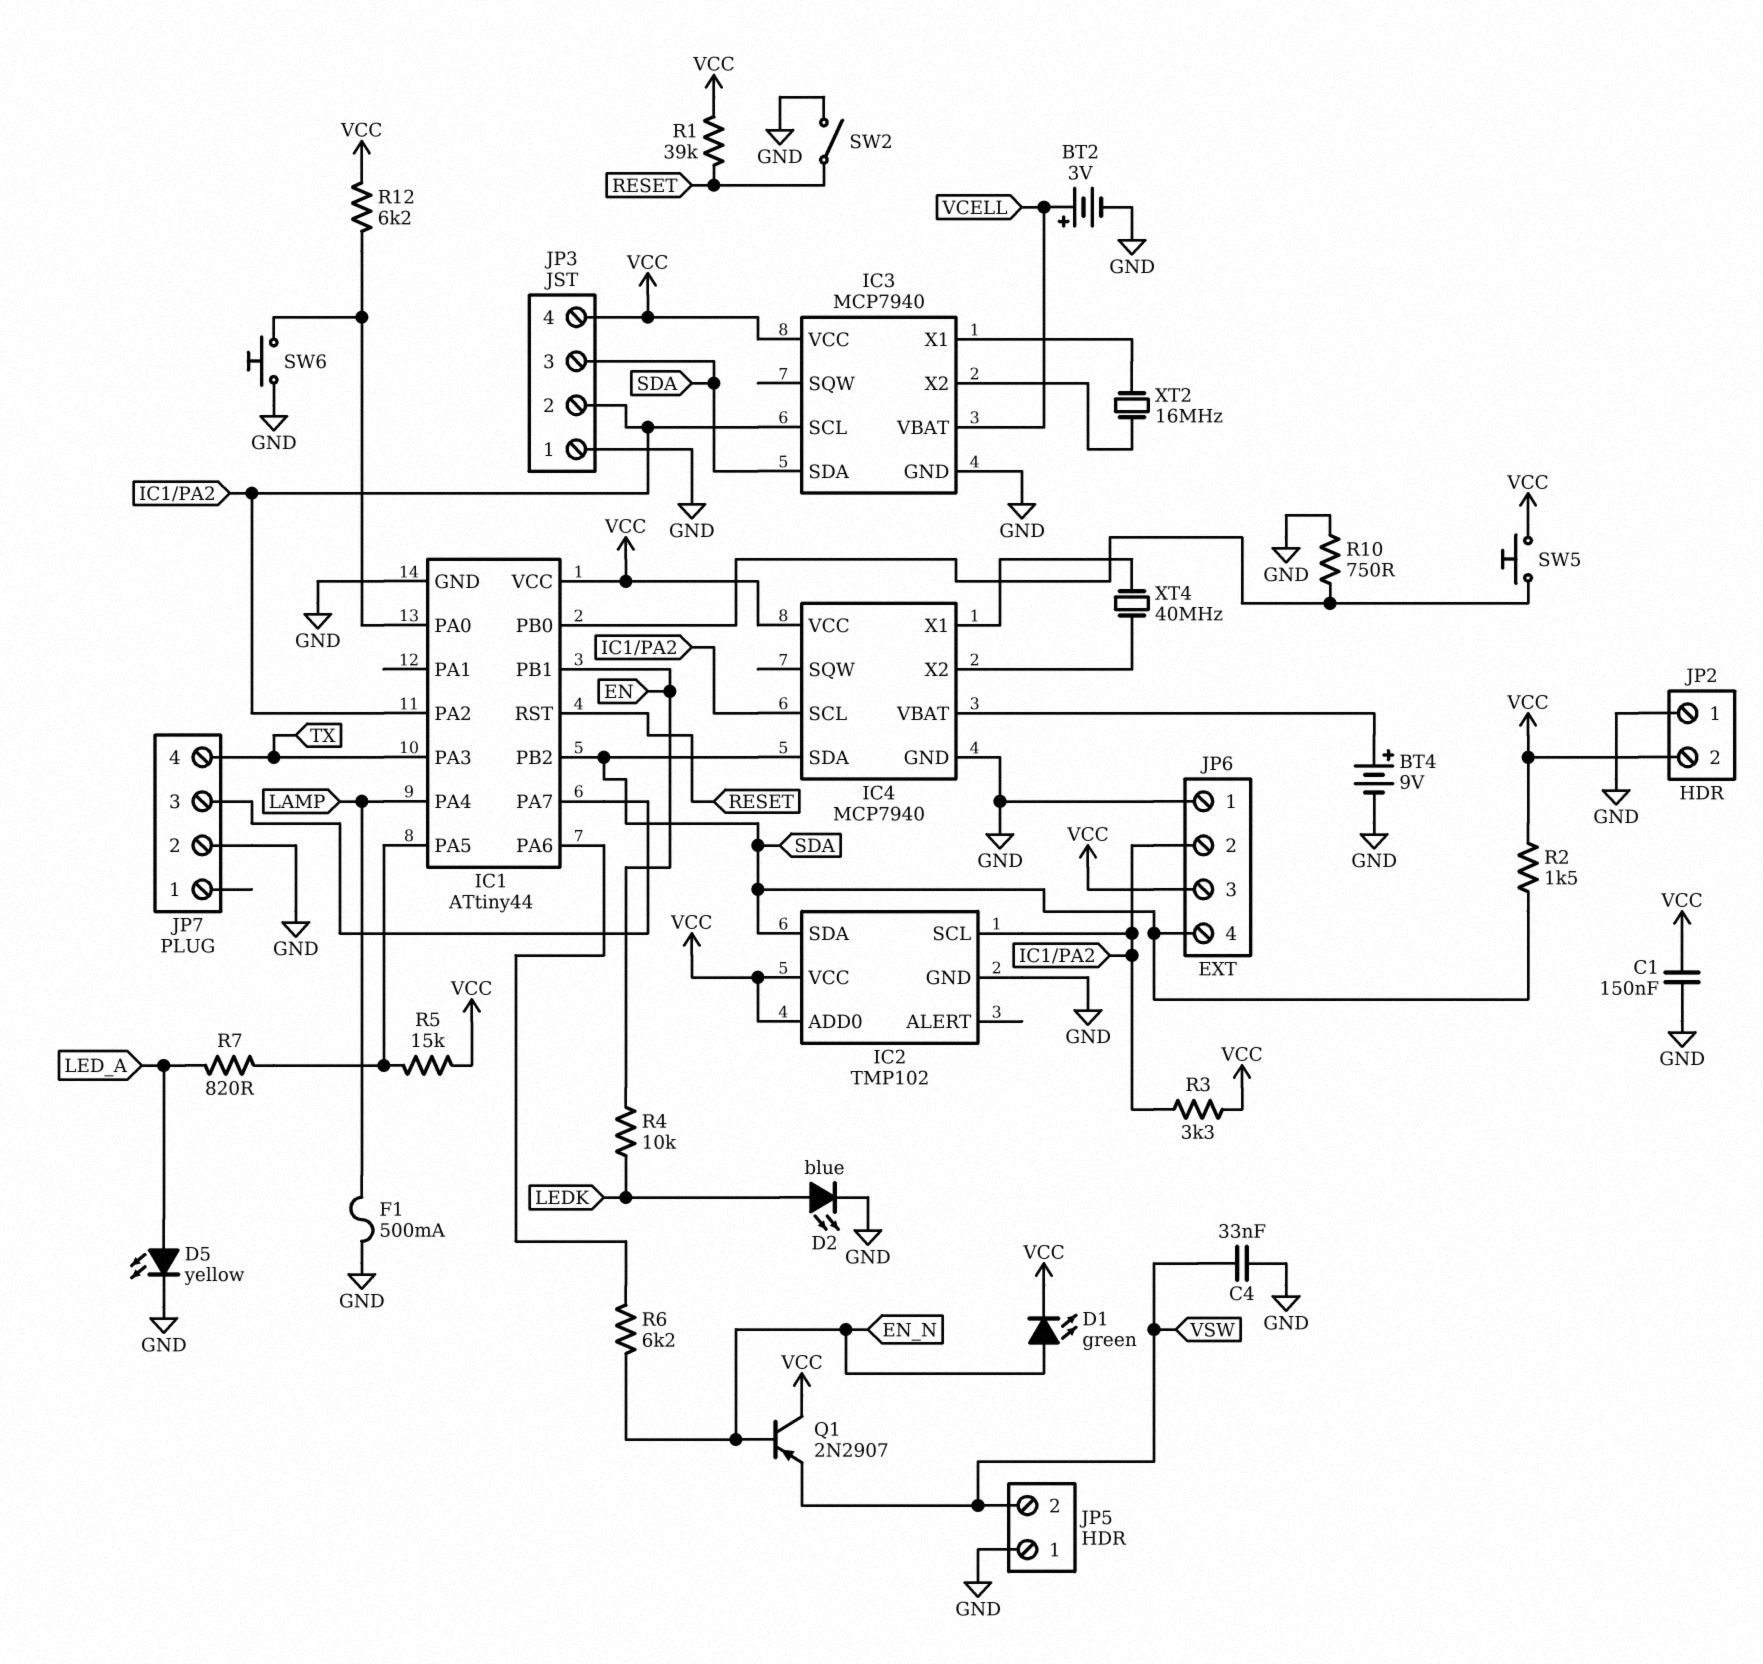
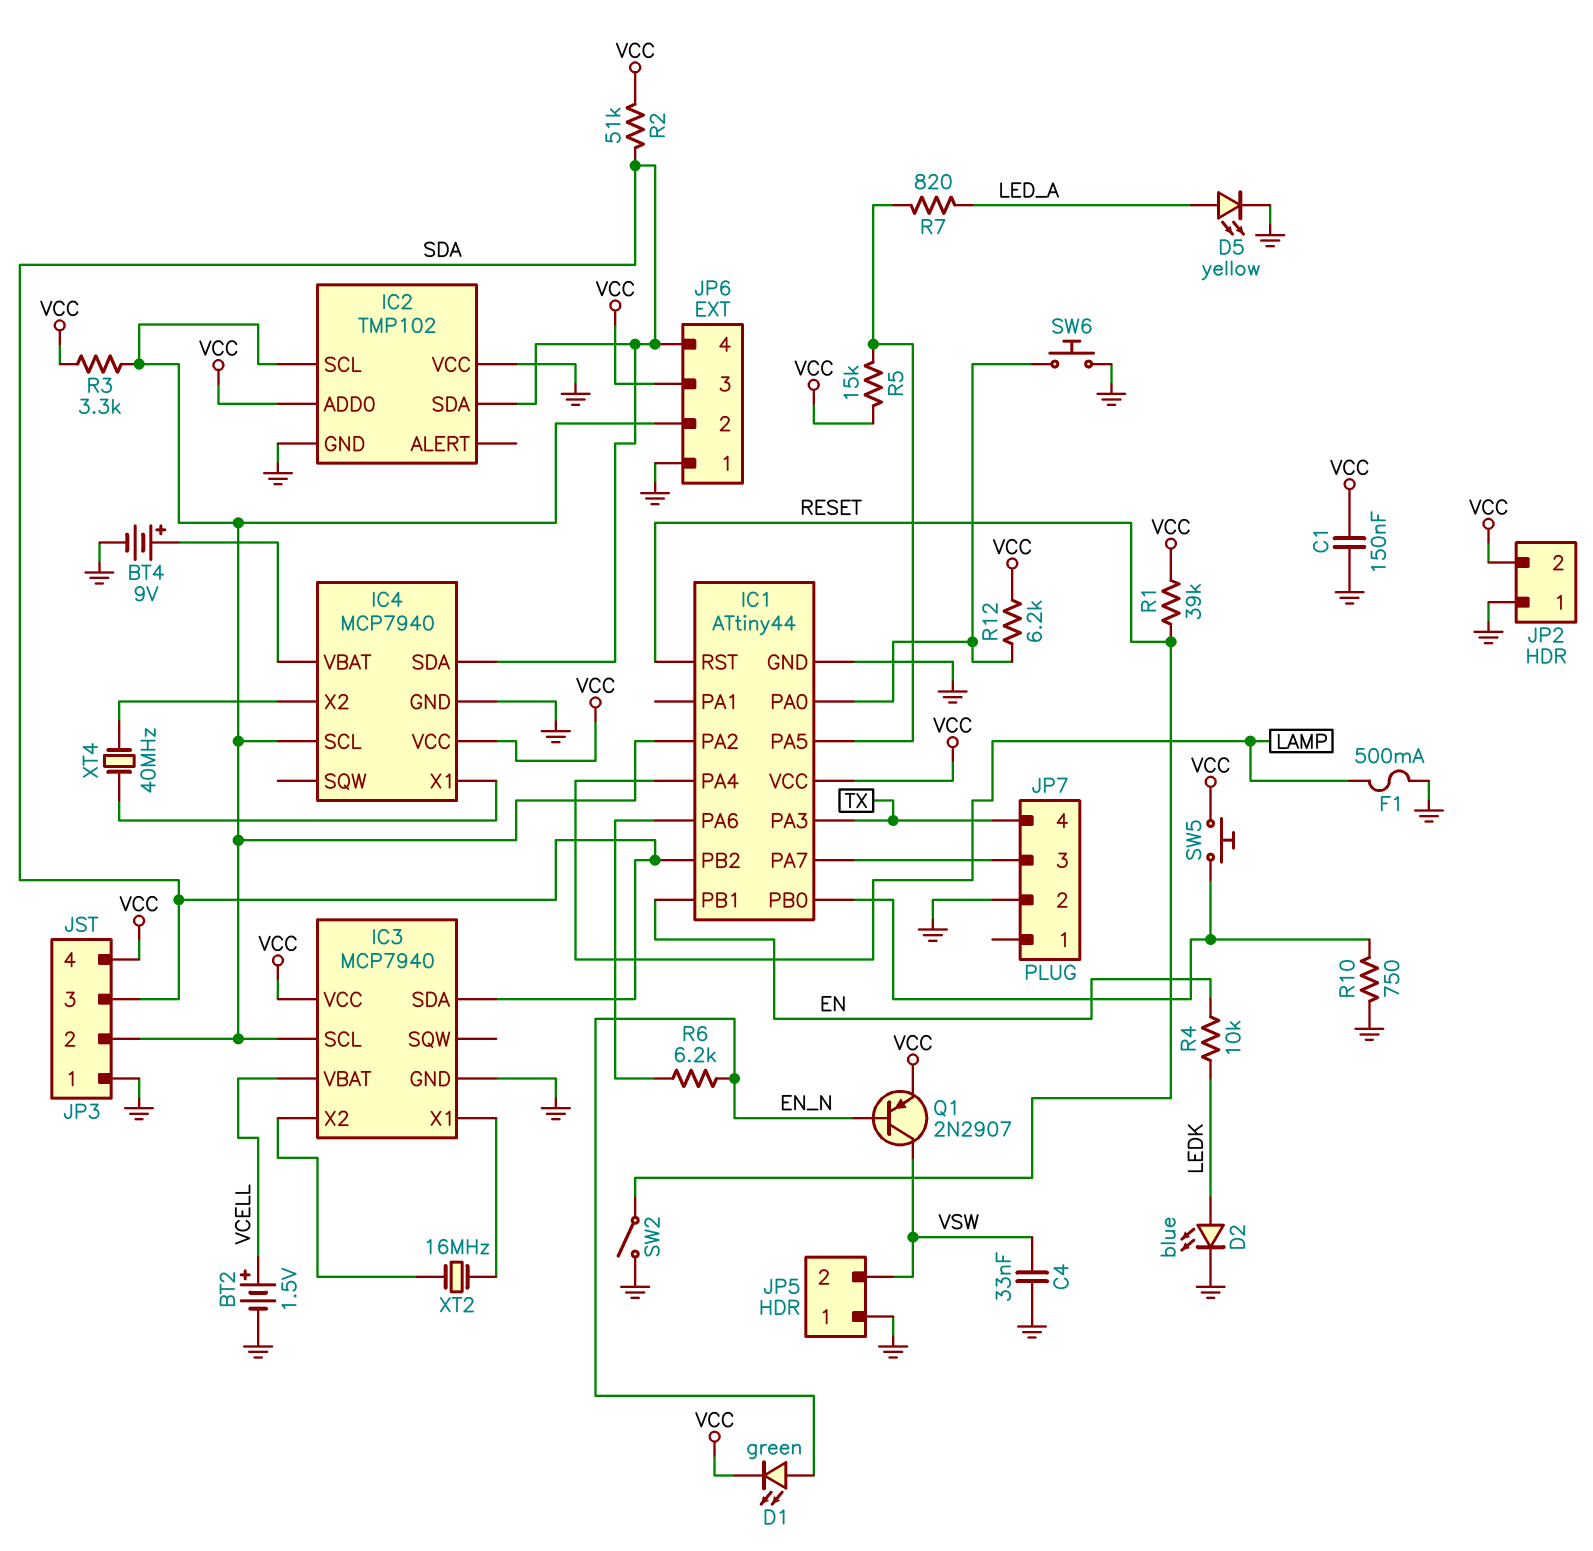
BT2: 3V (plus VCELL, minus GND) -> 1.5V (plus VCELL, minus GND)
IC2 pin VCC: VCC -> GND
Q1: PNP 2N2907 (B EN_N, C VCC, E VSW) -> PNP 2N2907 (B EN_N, C VSW, E VCC)
R2: 1.5k (SDA, VCC) -> 51k (SDA, VCC)

